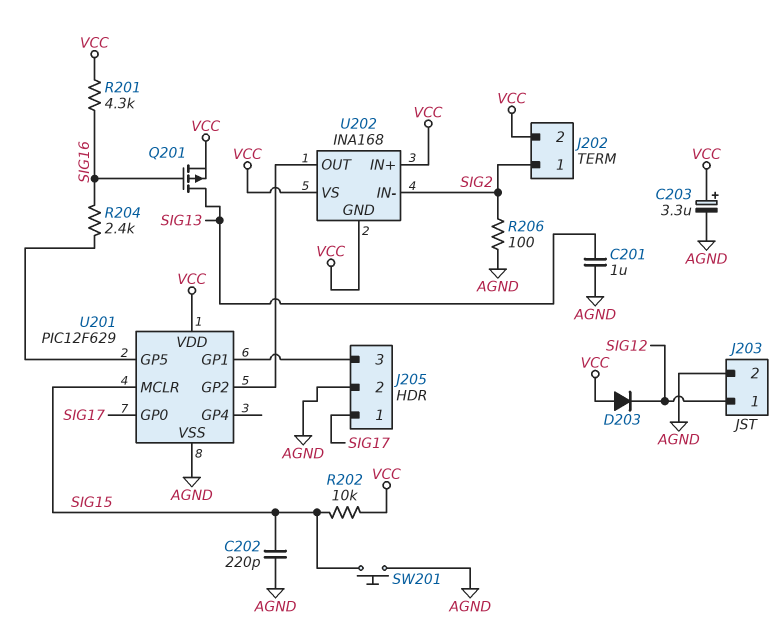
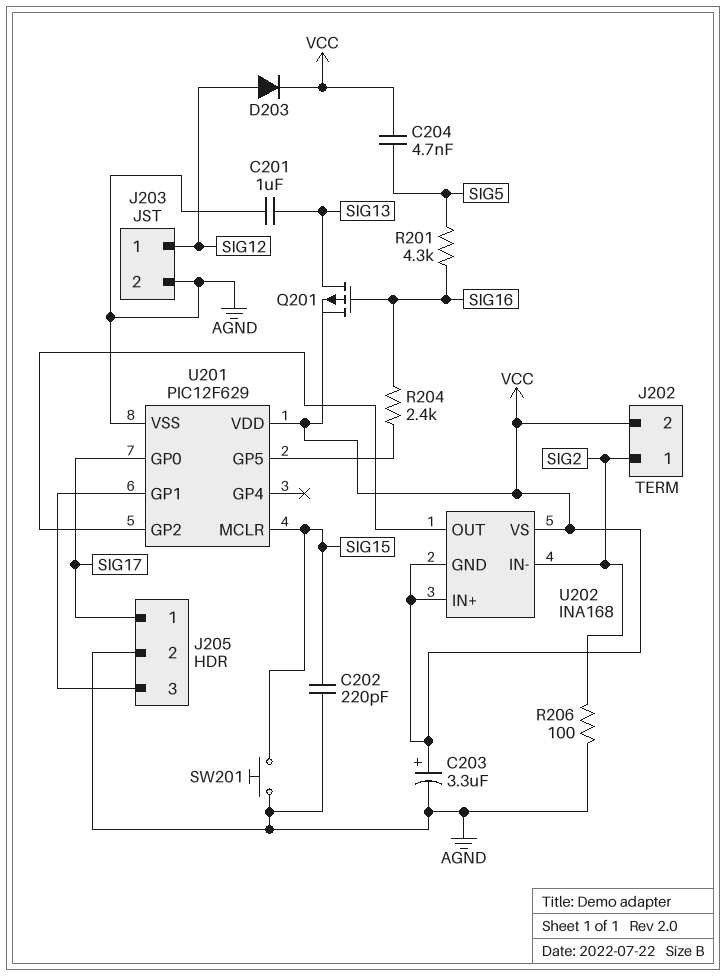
C204: none -> 4.7nF (SIG5, VCC)
D203: diode (A VCC, K SIG12) -> diode (A SIG12, K VCC)
R201: 4.3k (SIG16, VCC) -> 4.3k (SIG5, SIG16)
R202: 10k (SIG15, VCC) -> none

